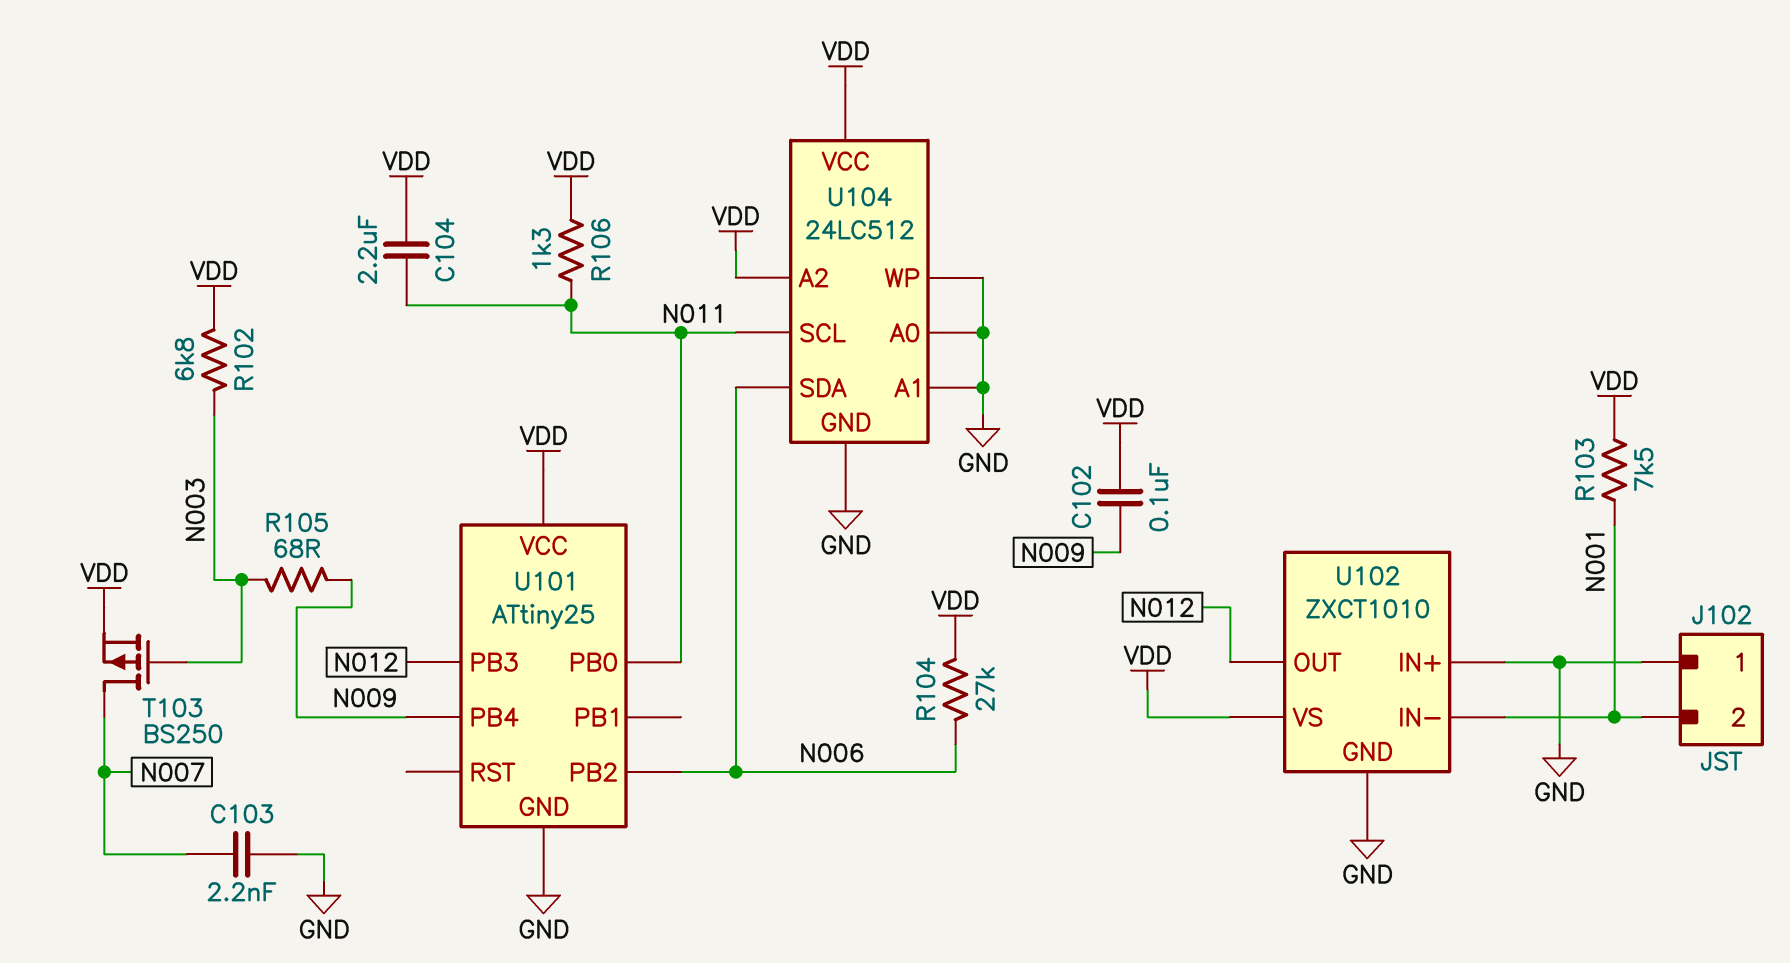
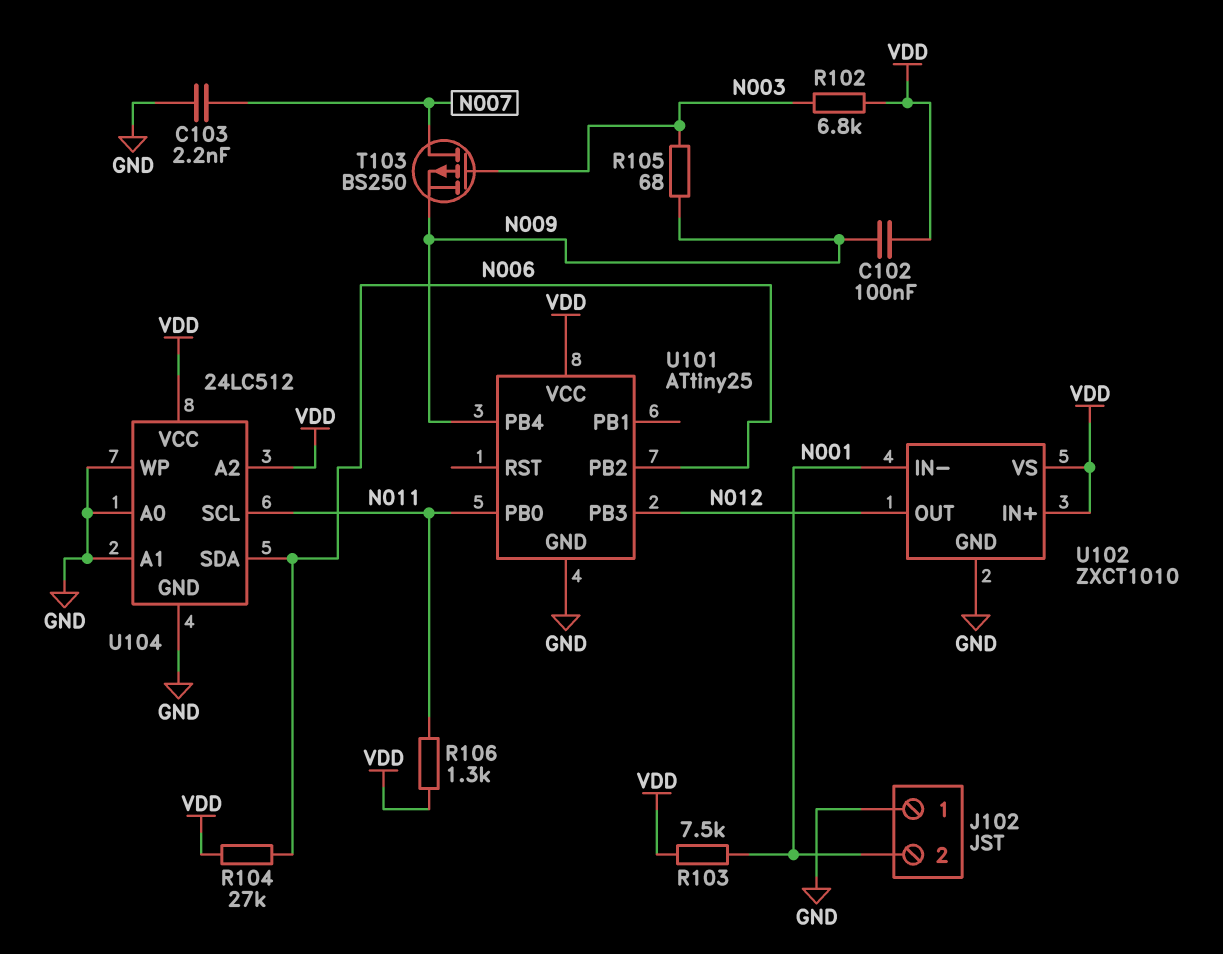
C104: 2.2uF (N011, VDD) -> none
T103: PMOS BS250 (G N003, D N007, S VDD) -> PMOS BS250 (G N003, D N007, S N009)
U102 pin IN+: GND -> VDD

